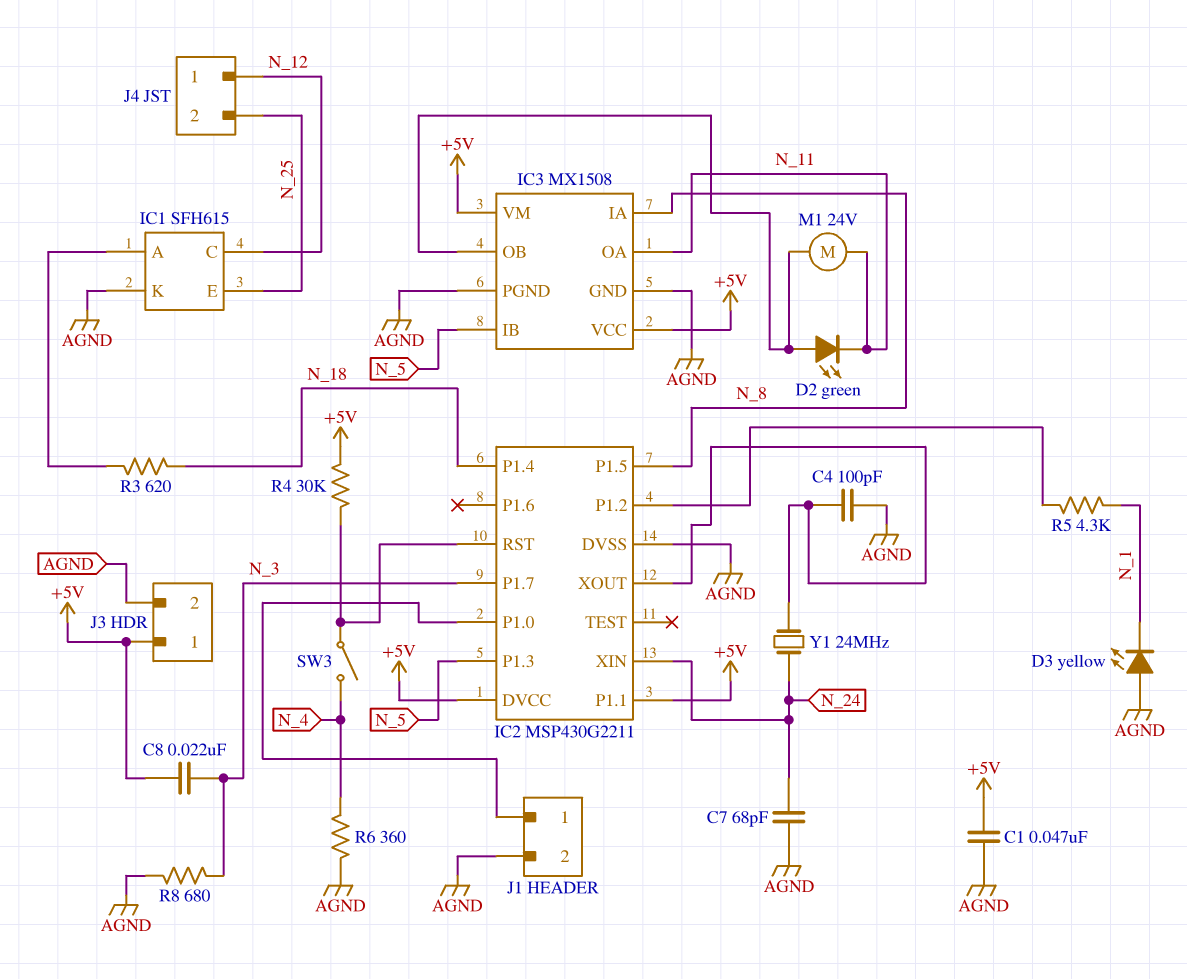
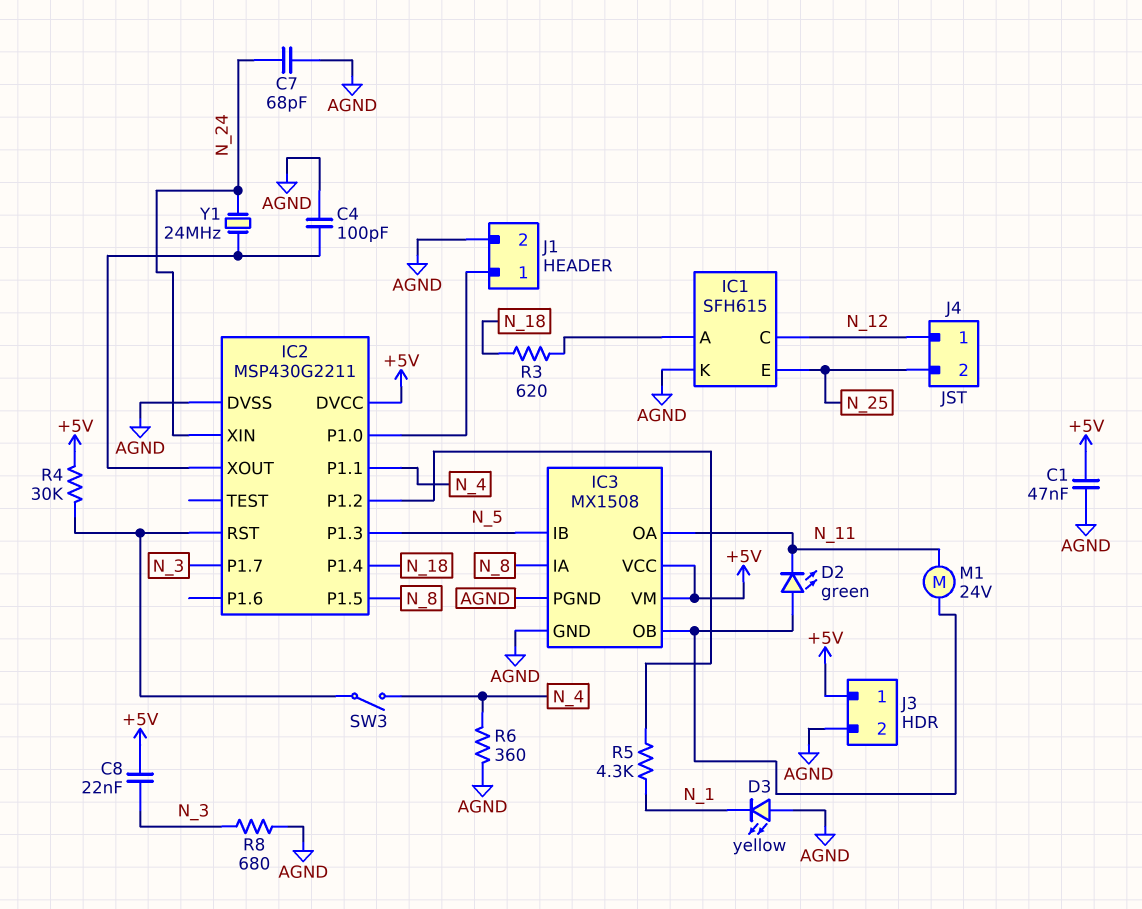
IC2 pin P1.1: +5V -> N_4

